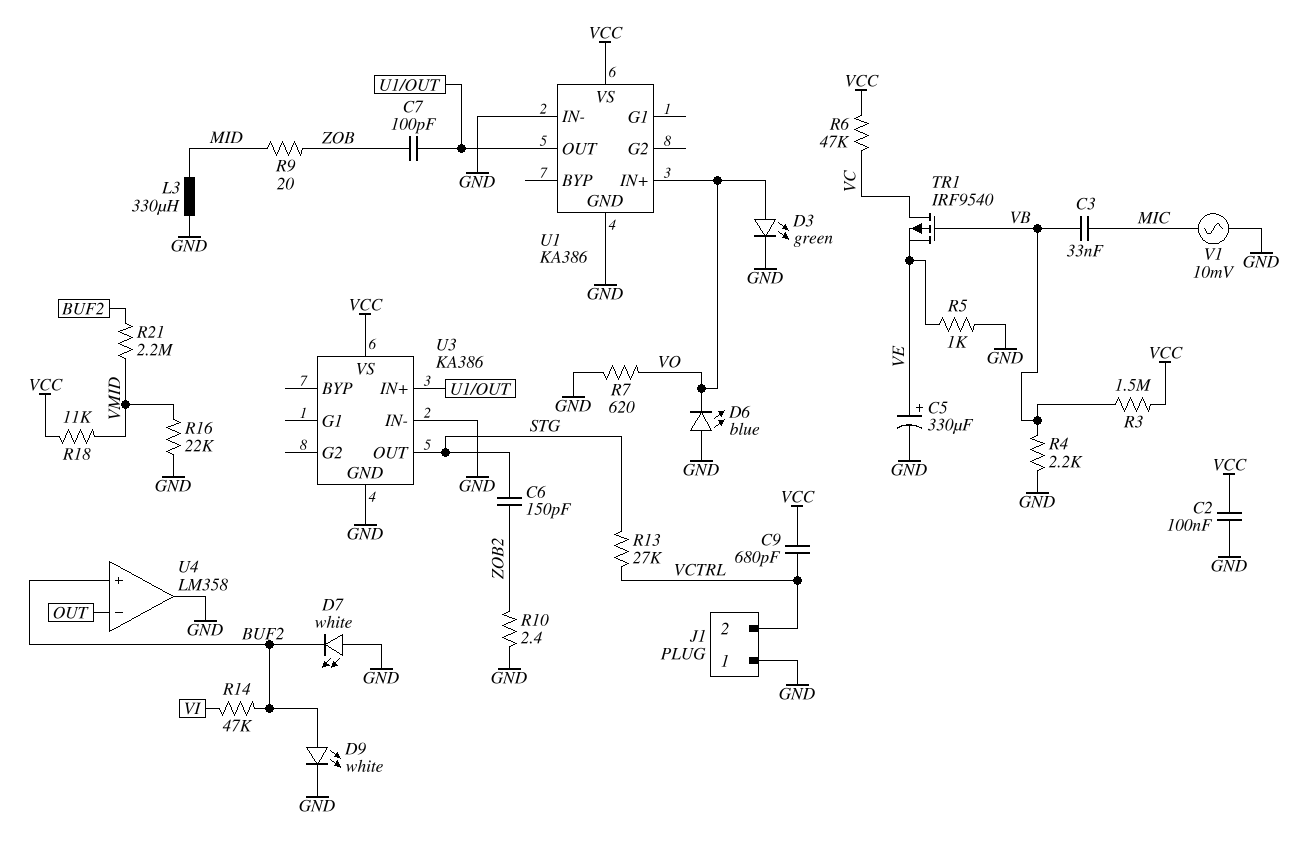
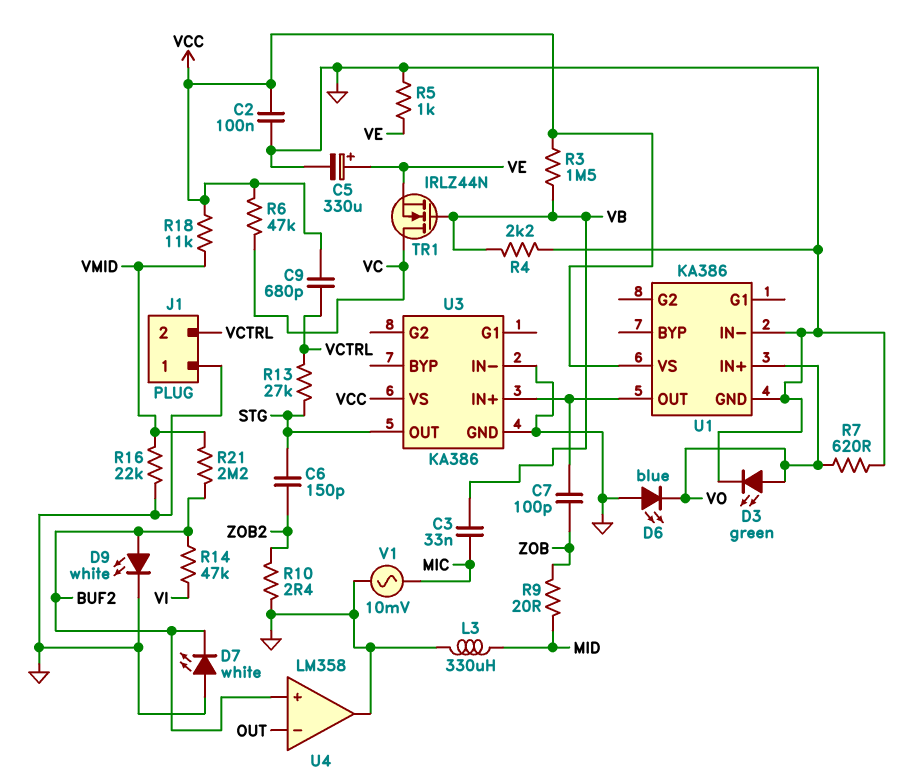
TR1: PMOS IRF9540 (G VB, D VC, S VE) -> NMOS IRLZ44N (G VB, D VC, S VE)

